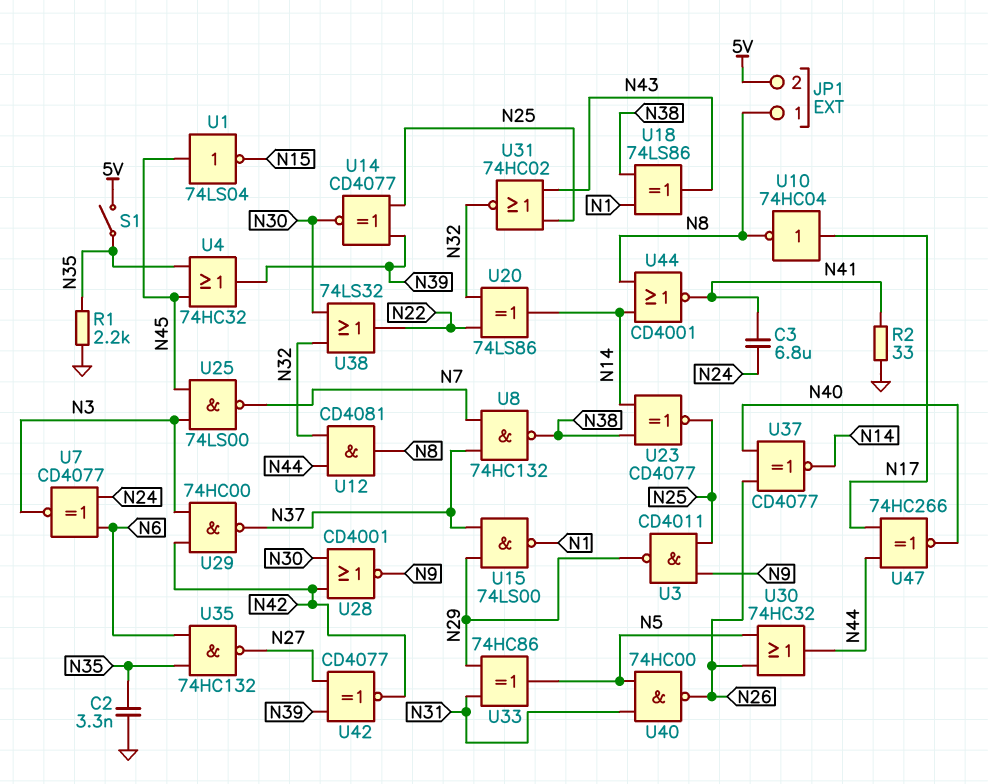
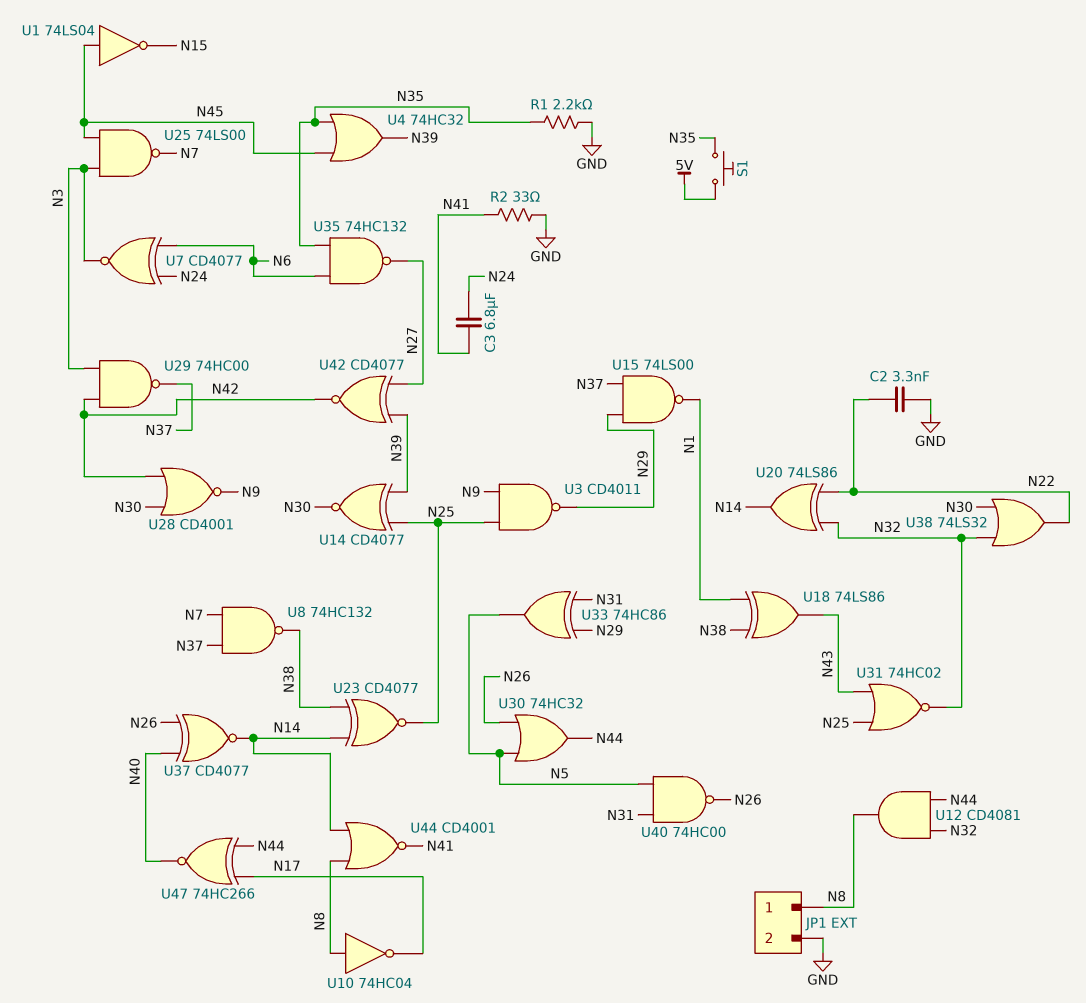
C2: 3.3nF (GND, N35) -> 3.3nF (GND, N22)
JP1 pin 2: 5V -> GND
S1: switch (5V, N35) -> button (5V, N35)
U10: NOT 74HC04 (in N17, out N8) -> NOT 74HC04 (in N8, out N17)

